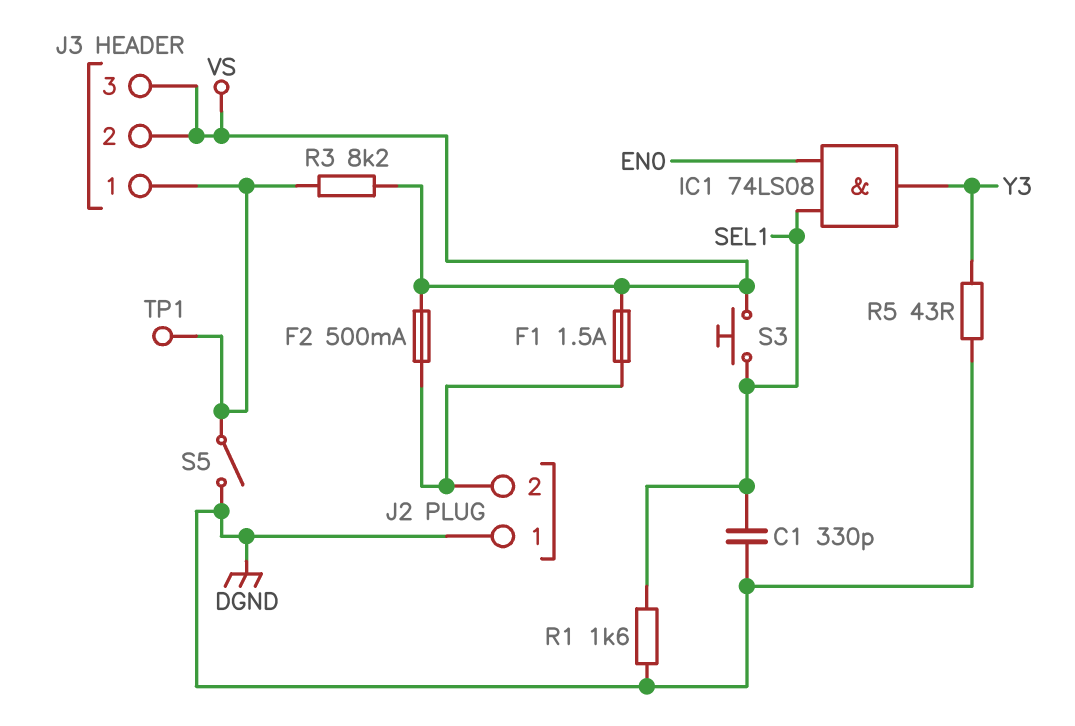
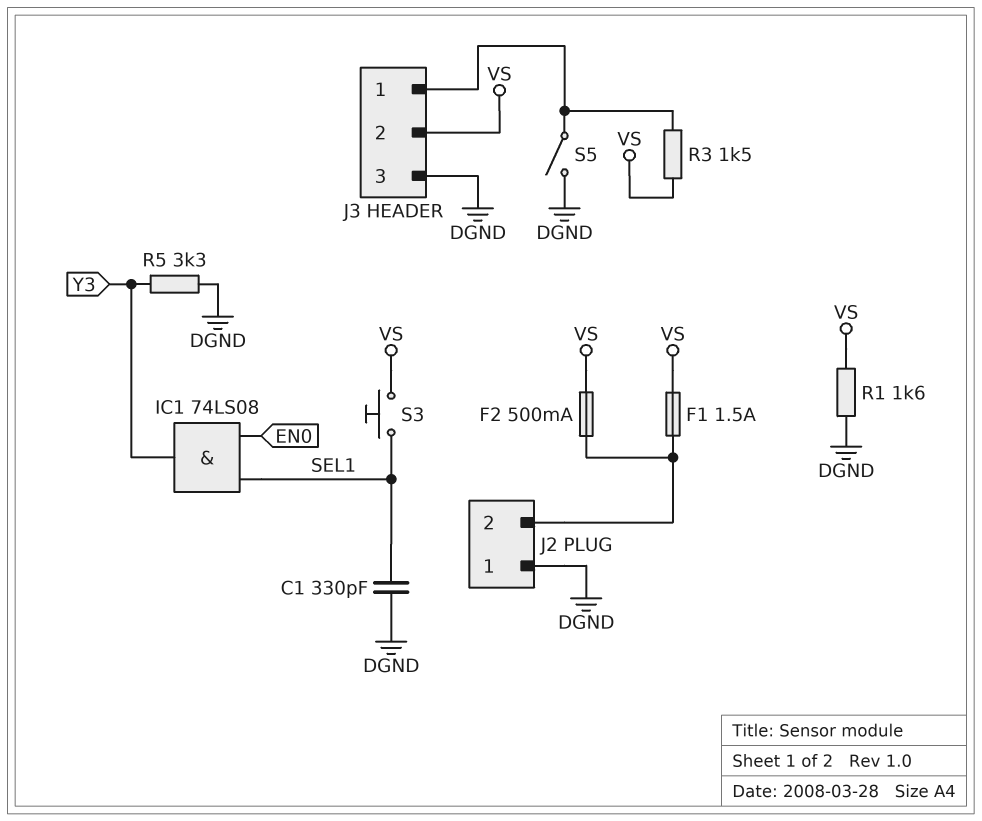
J3 pin 3: VS -> DGND
R1: 1.6k (DGND, SEL1) -> 1.6k (DGND, VS)
R3: 8.2k (J3/1, VS) -> 1.5k (J3/1, VS)
R5: 43 (DGND, Y3) -> 3.3k (DGND, Y3)
TP1: test point (J3/1) -> none

